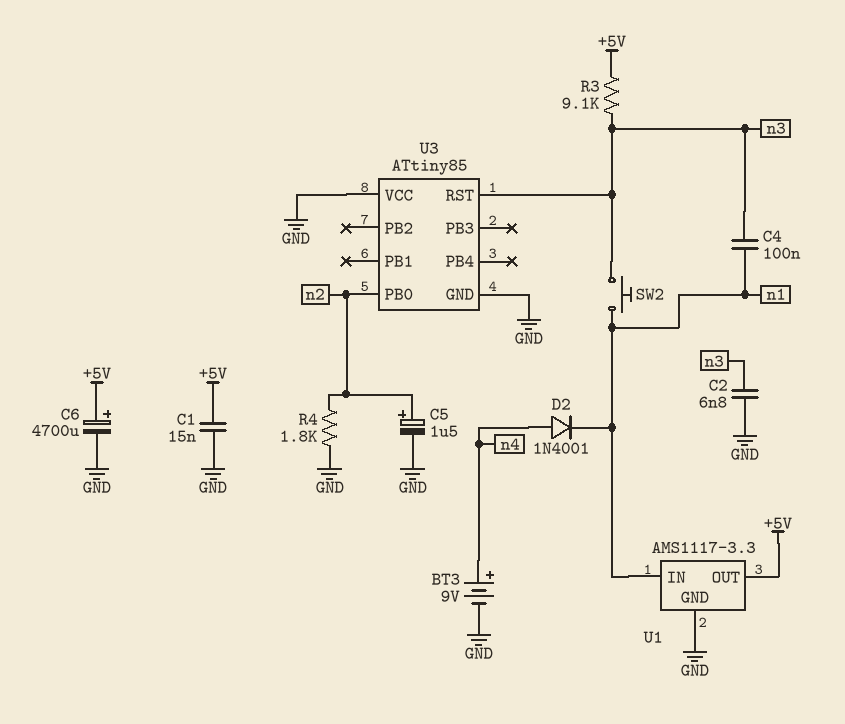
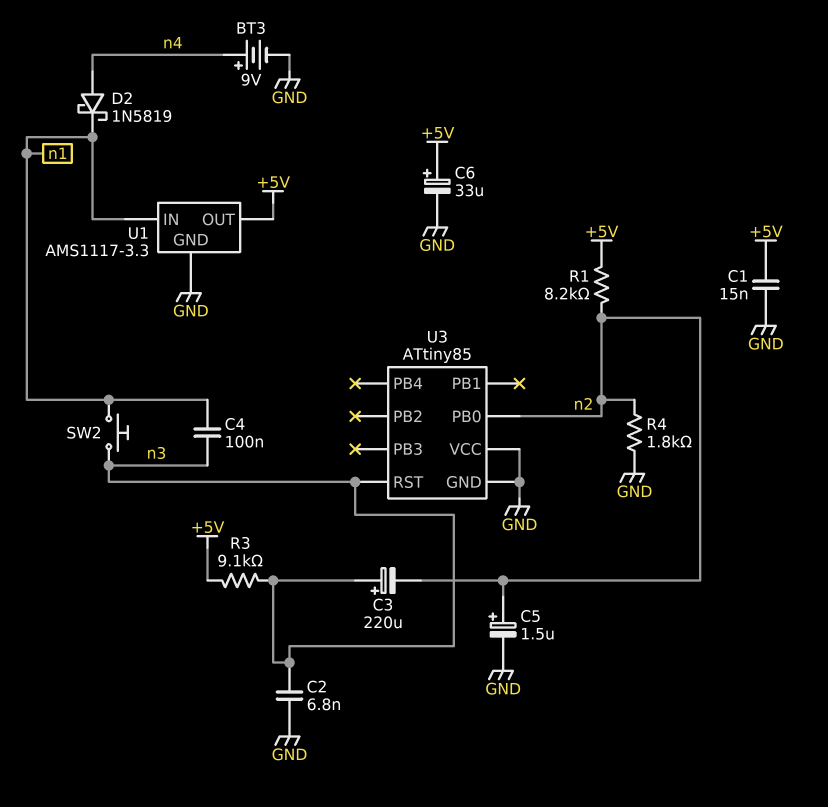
C3: none -> 220uF (plus n3, minus n2)
C6: 4700uF (plus +5V, minus GND) -> 33uF (plus +5V, minus GND)
D2: diode 1N4001 (A n4, K n1) -> schottky 1N5819 (A n4, K n1)
R1: none -> 8.2k (+5V, n2)

